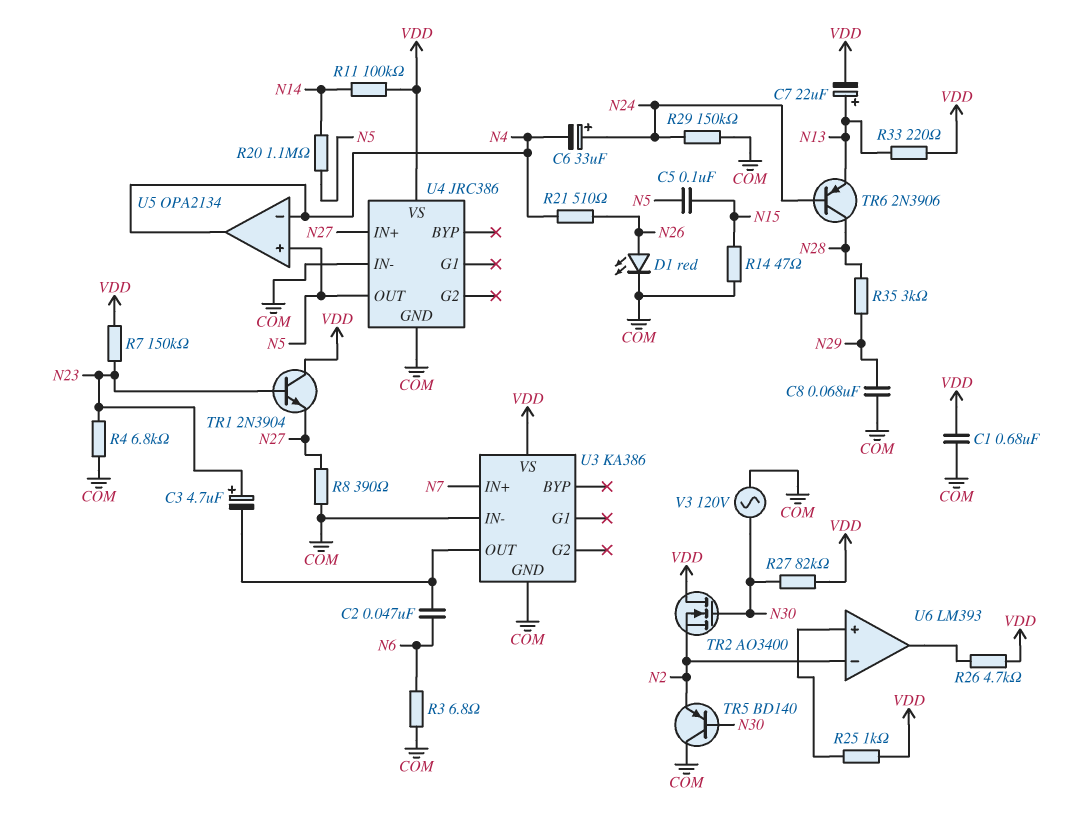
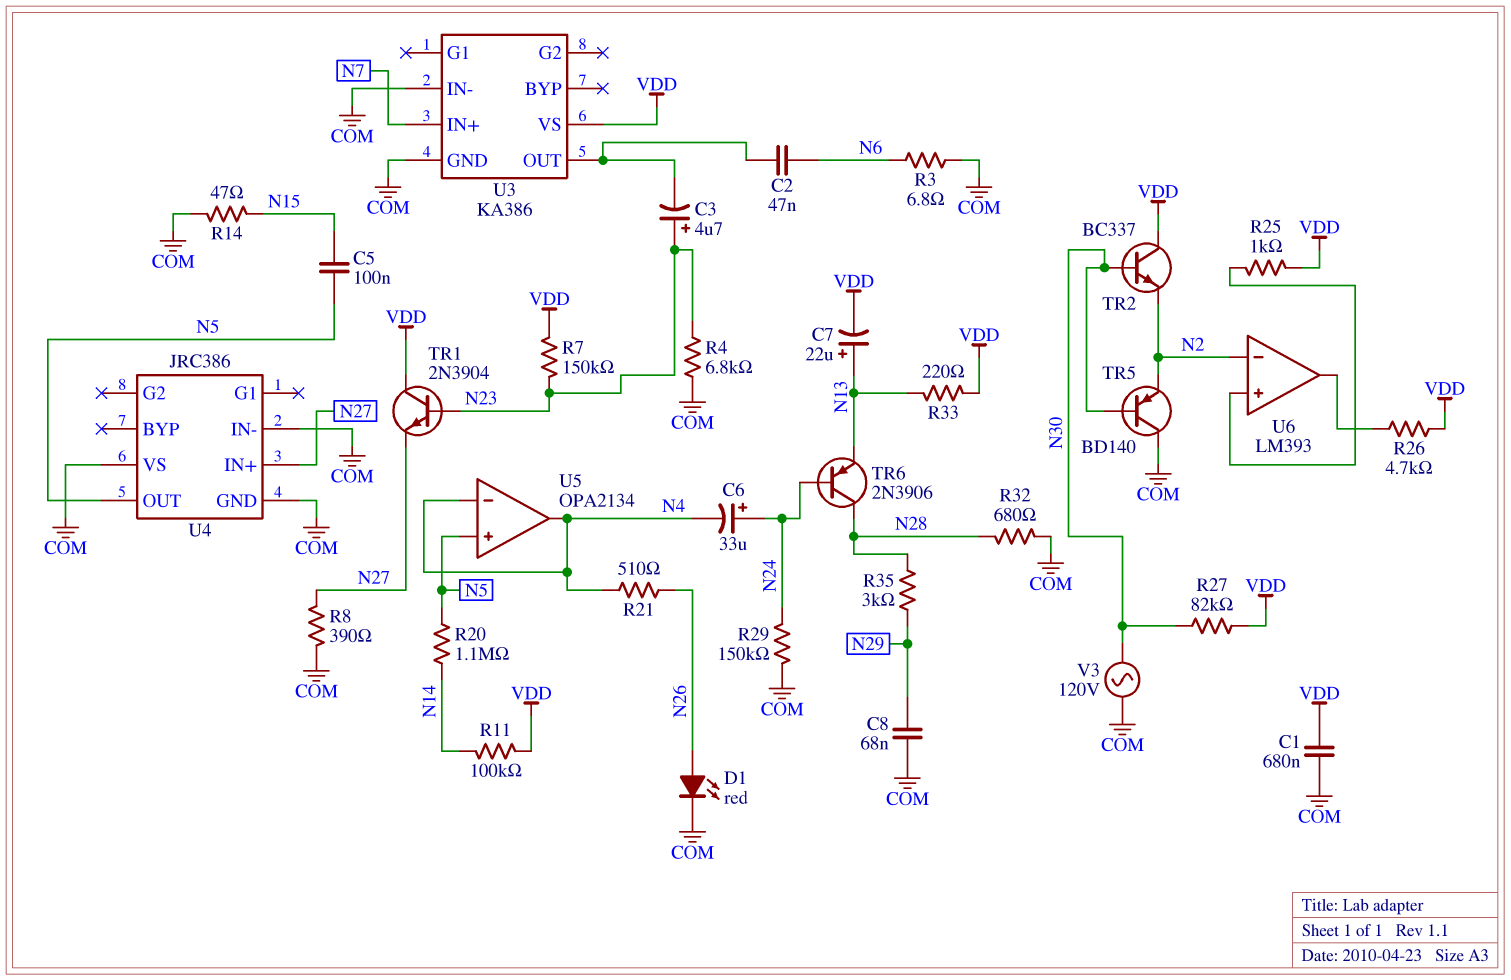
R32: none -> 680 (COM, N28)
TR2: NMOS AO3400 (G N30, D VDD, S N2) -> NPN BC337 (B N30, C VDD, E N2)
U4 pin VS: VDD -> COM

